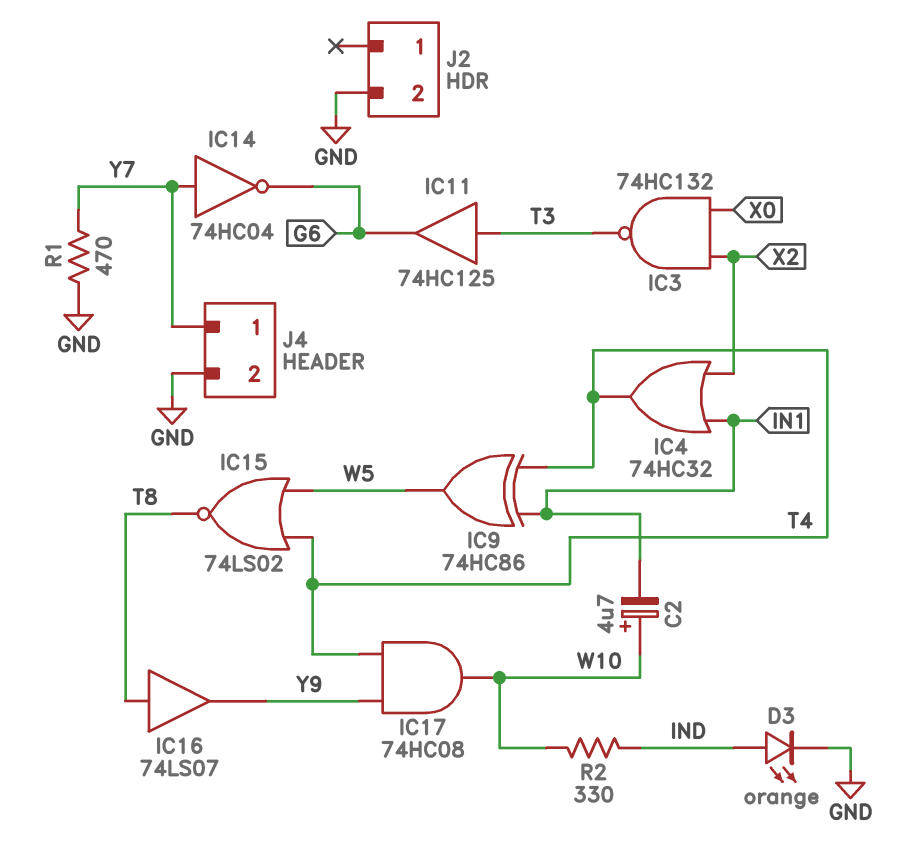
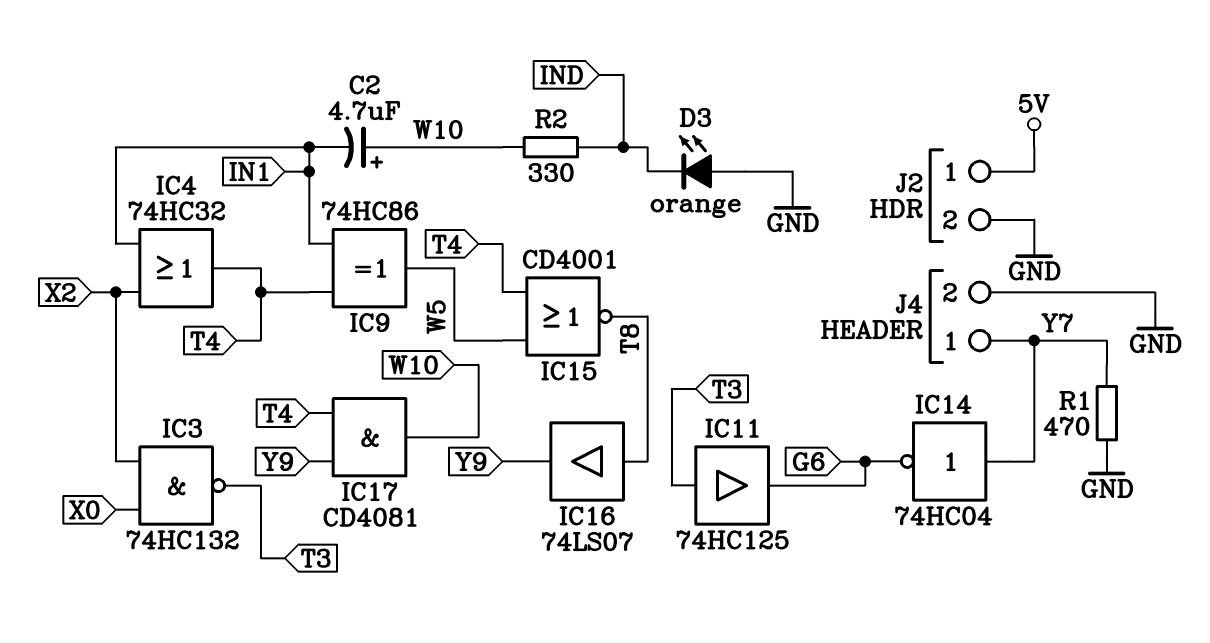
D3: LED orange (A IND, K GND) -> LED orange (A GND, K IND)
IC15: NOR 74LS02 (in T4, in W5, out T8) -> NOR CD4001 (in T4, in W5, out T8)
IC17: AND 74HC08 (in T4, in Y9, out W10) -> AND CD4081 (in T4, in Y9, out W10)
J2 pin 1: none -> 5V

